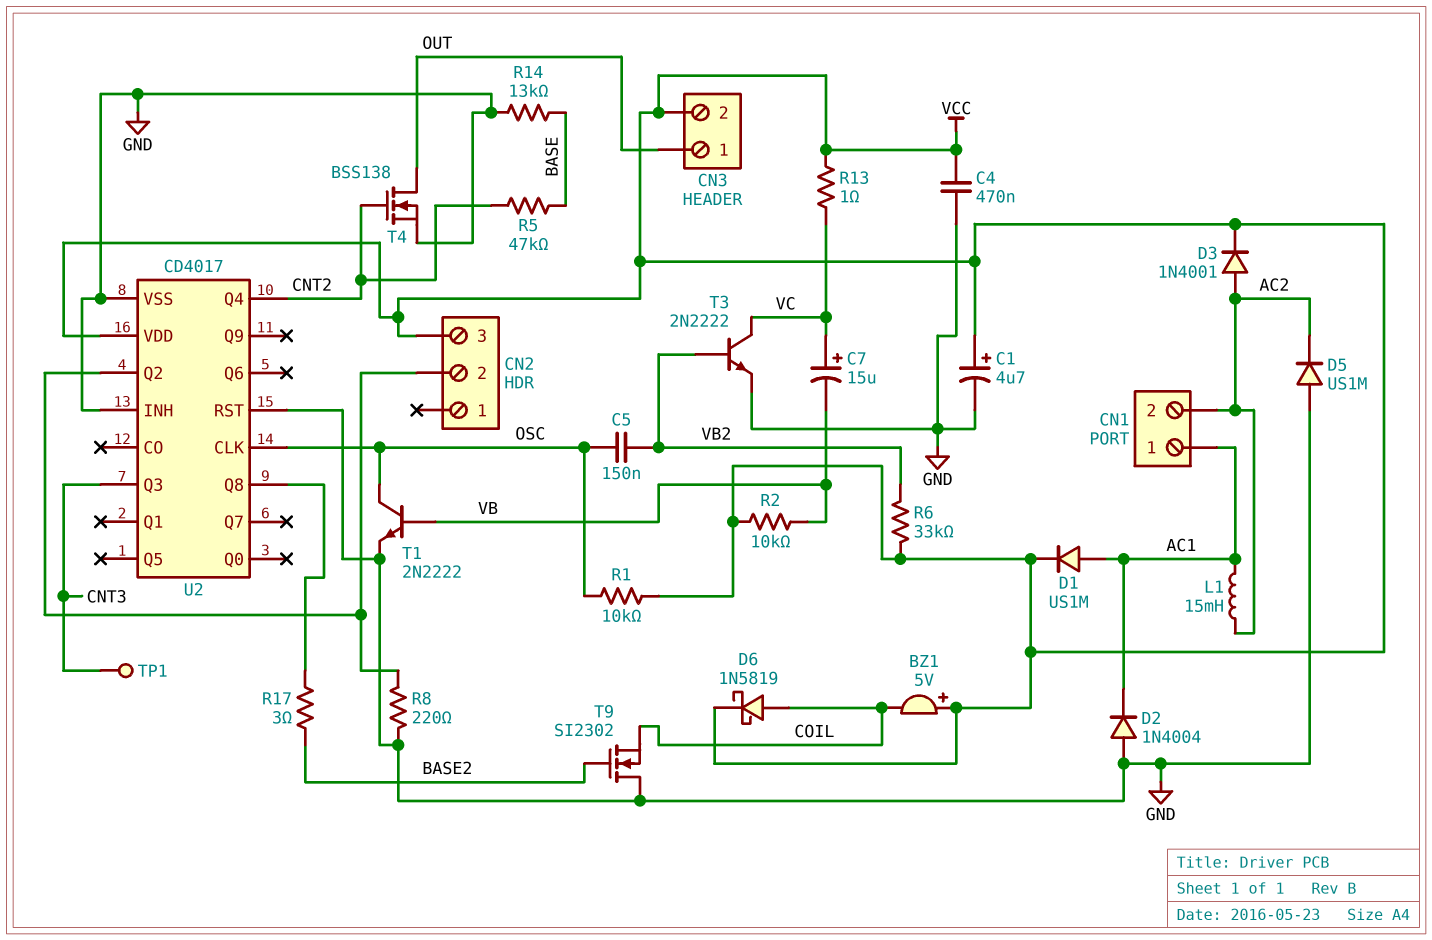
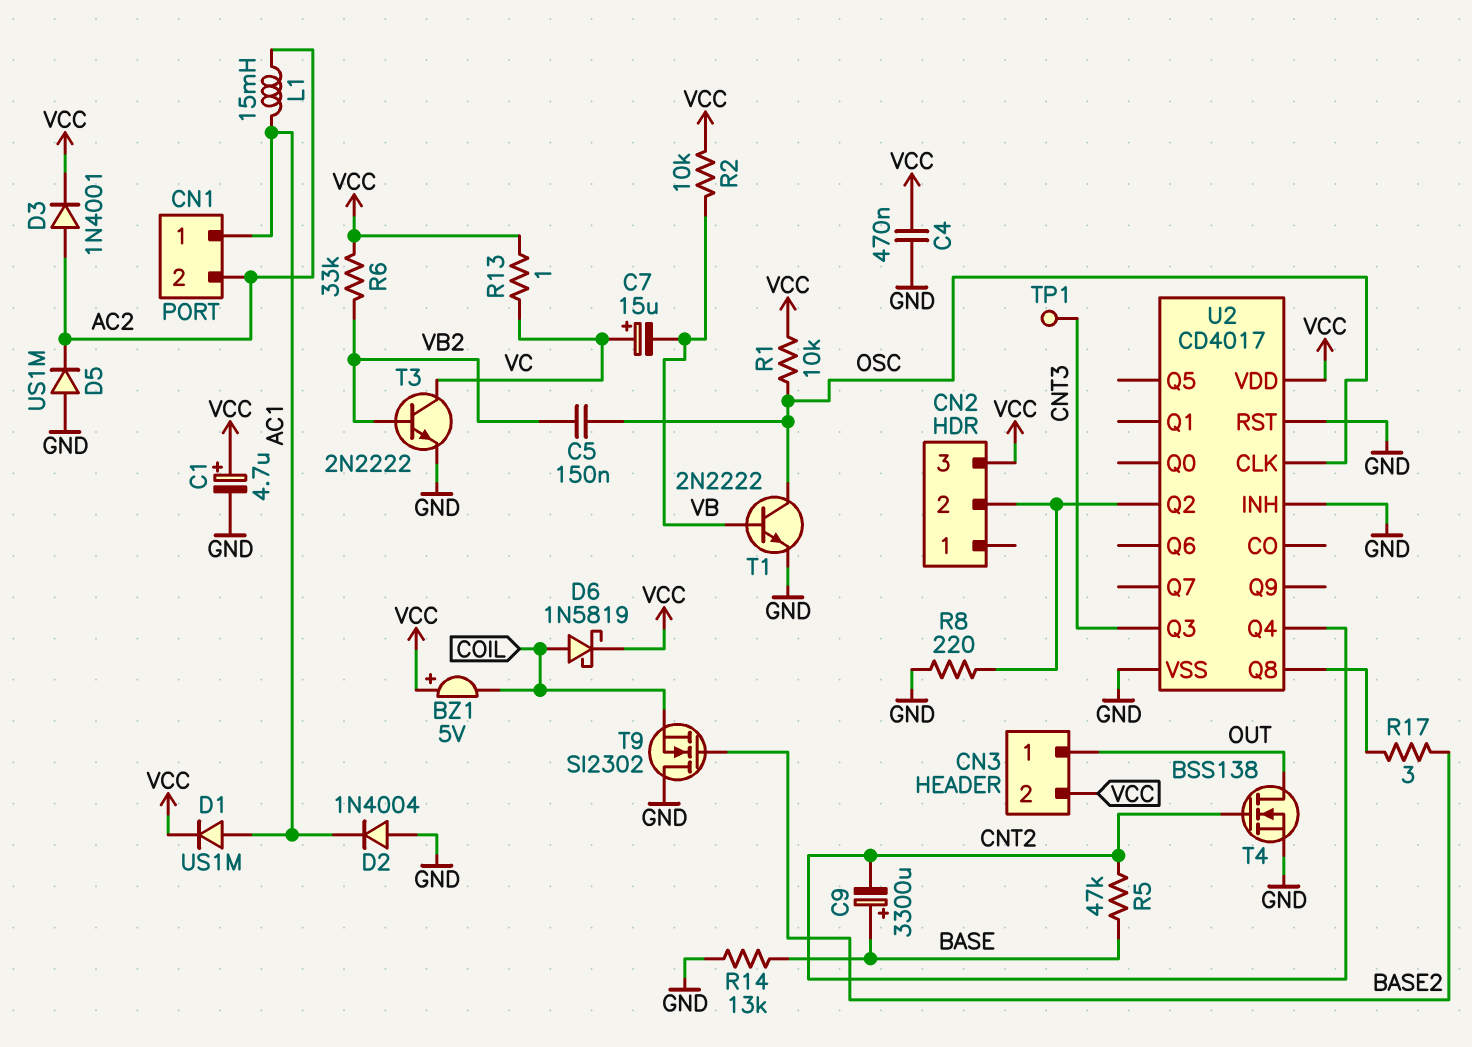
C9: none -> 3300uF (plus BASE, minus CNT2)

